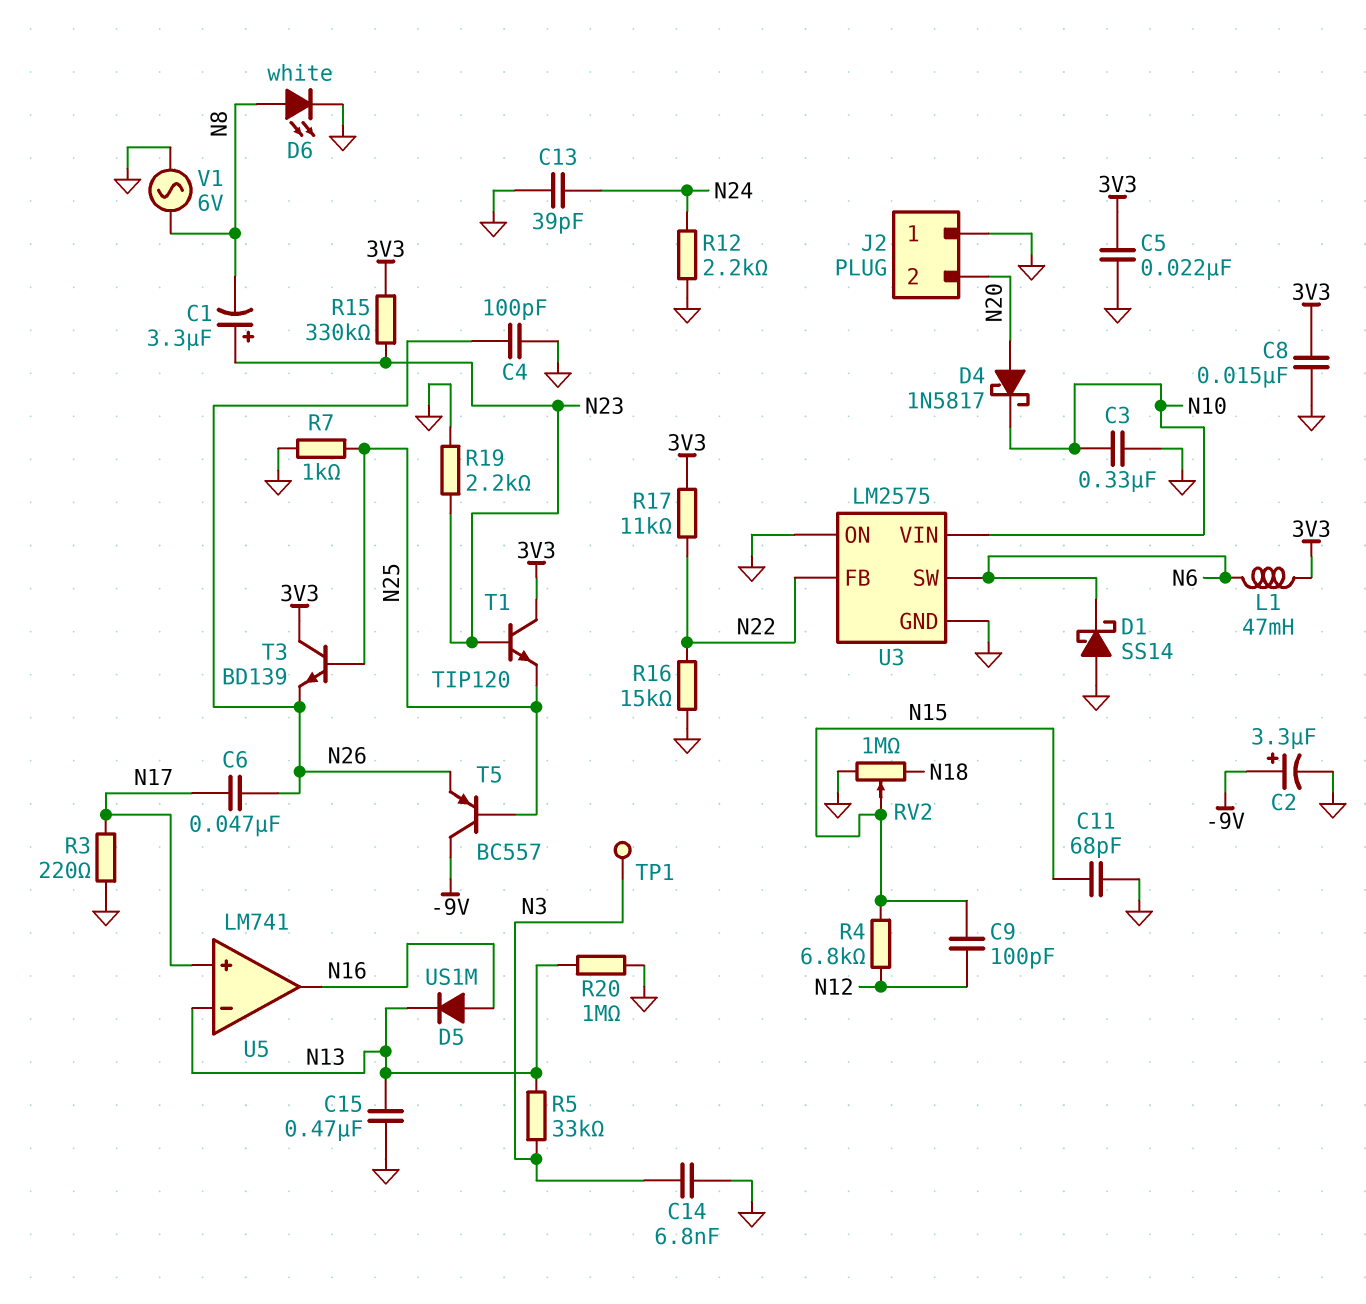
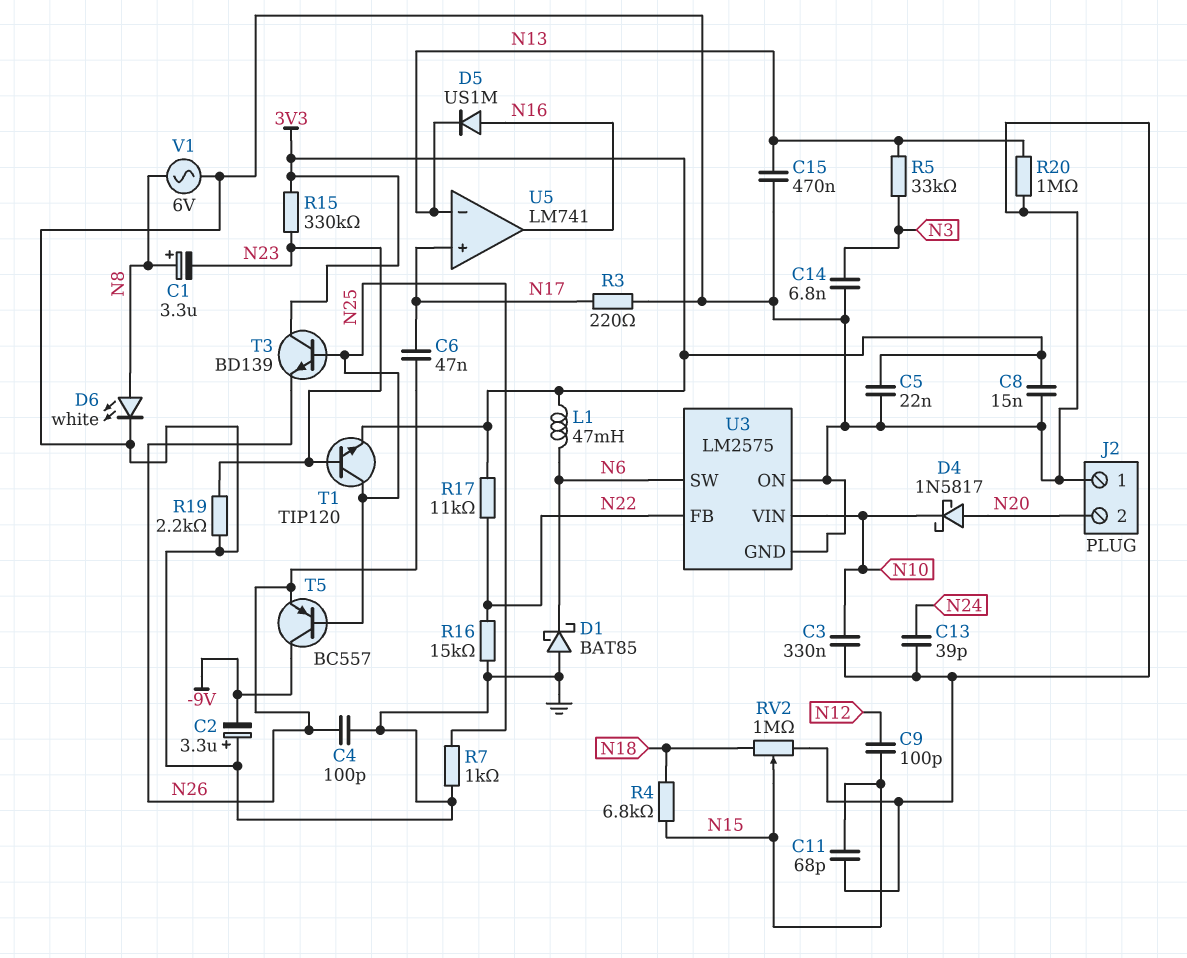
C1: 3.3uF (plus N23, minus N8) -> 3.3uF (plus N8, minus N23)
C2: 3.3uF (plus -9V, minus GND) -> 3.3uF (plus GND, minus -9V)
D1: schottky SS14 (A GND, K N6) -> schottky BAT85 (A GND, K N6)
R4: 6.8k (N12, N15) -> 6.8k (N15, N18)
R12: 2.2k (GND, N24) -> none
T1: NPN TIP120 (B N23, C 3V3, E N25) -> NPN TIP120 (B N23, C N25, E 3V3)
TP1: test point (N3) -> none

